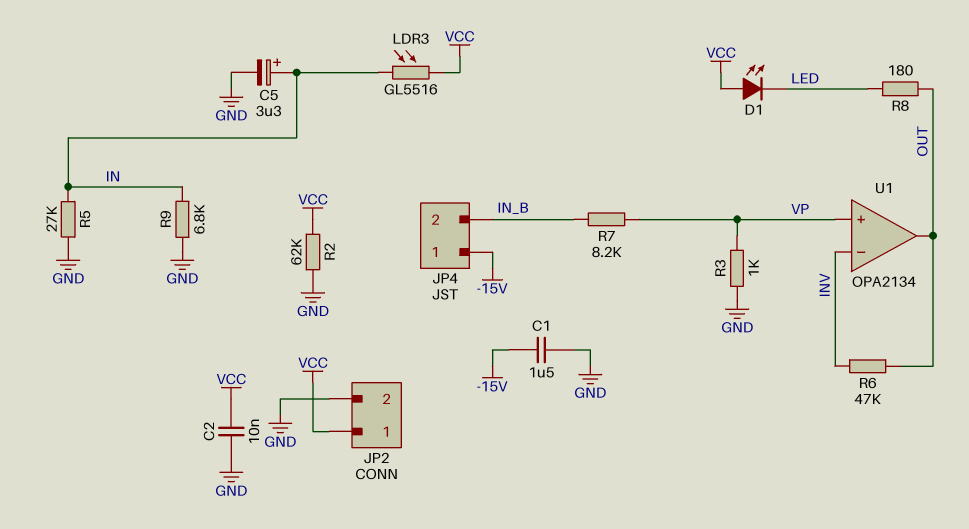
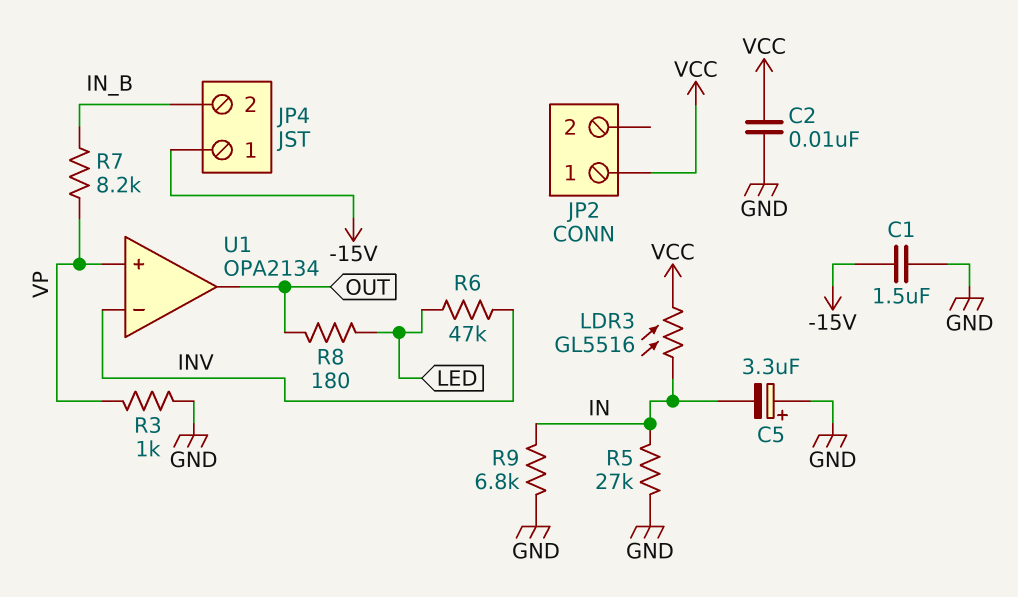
C5: 3.3uF (plus IN, minus GND) -> 3.3uF (plus GND, minus IN)
D1: LED (A VCC, K LED) -> none
JP2 pin 2: GND -> none
R2: 62k (GND, VCC) -> none
R6: 47k (INV, OUT) -> 47k (INV, LED)

